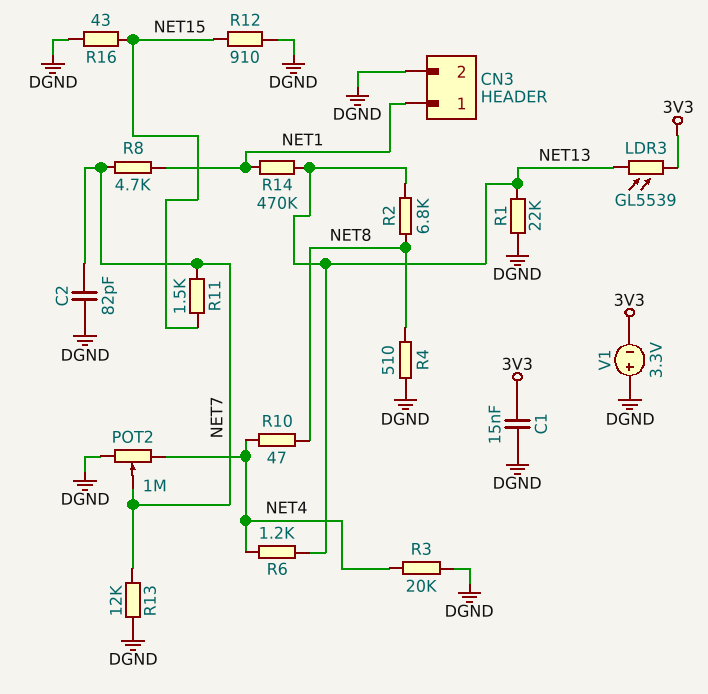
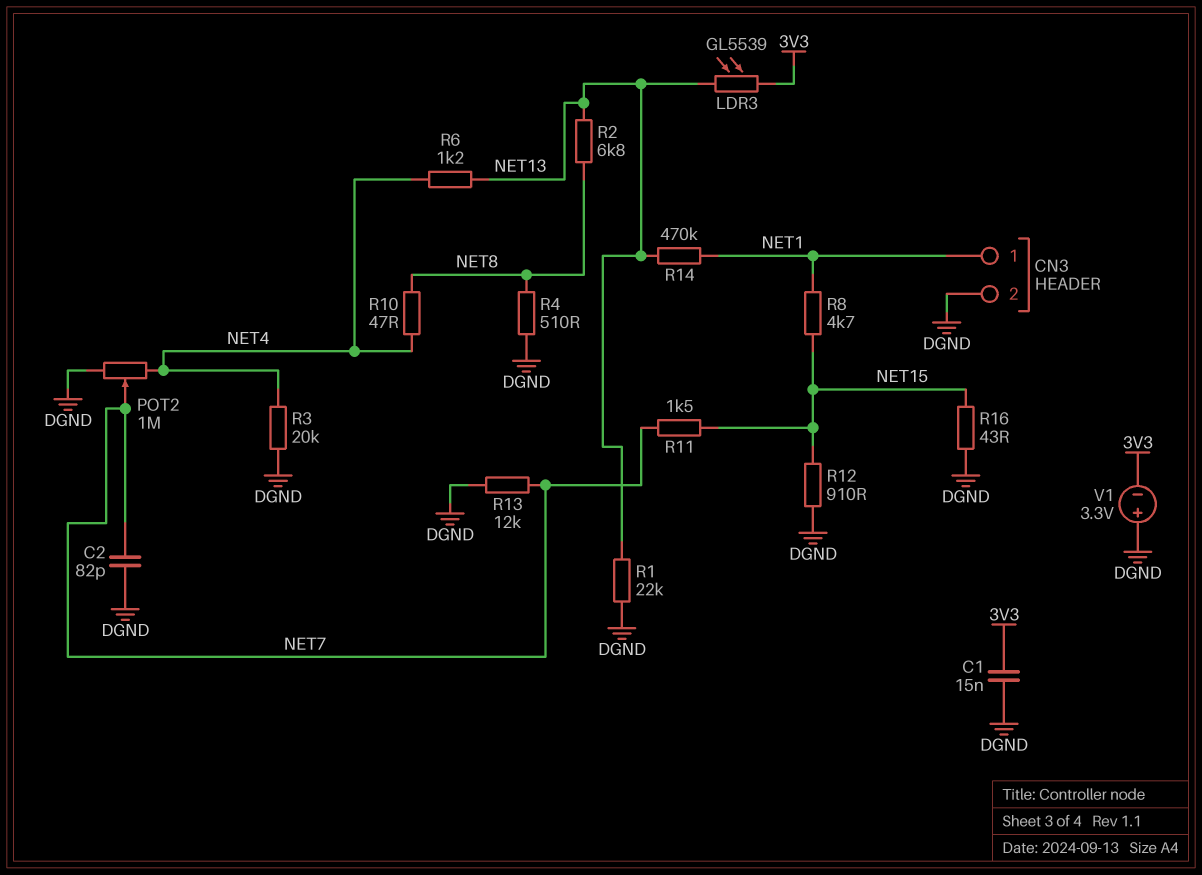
R8: 4.7k (NET1, NET7) -> 4.7k (NET1, NET15)

